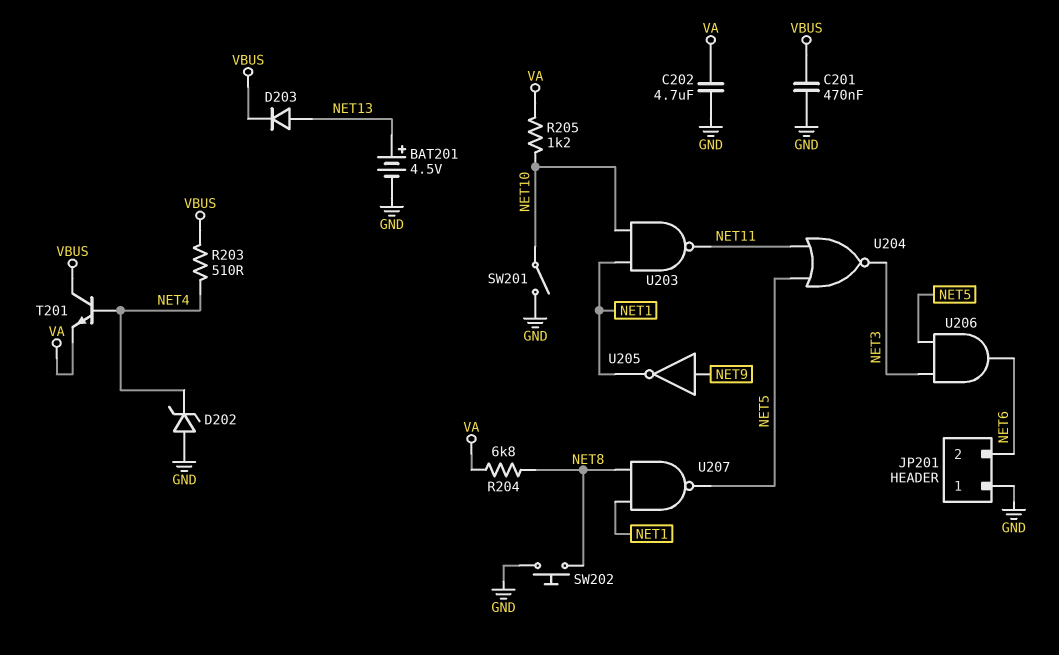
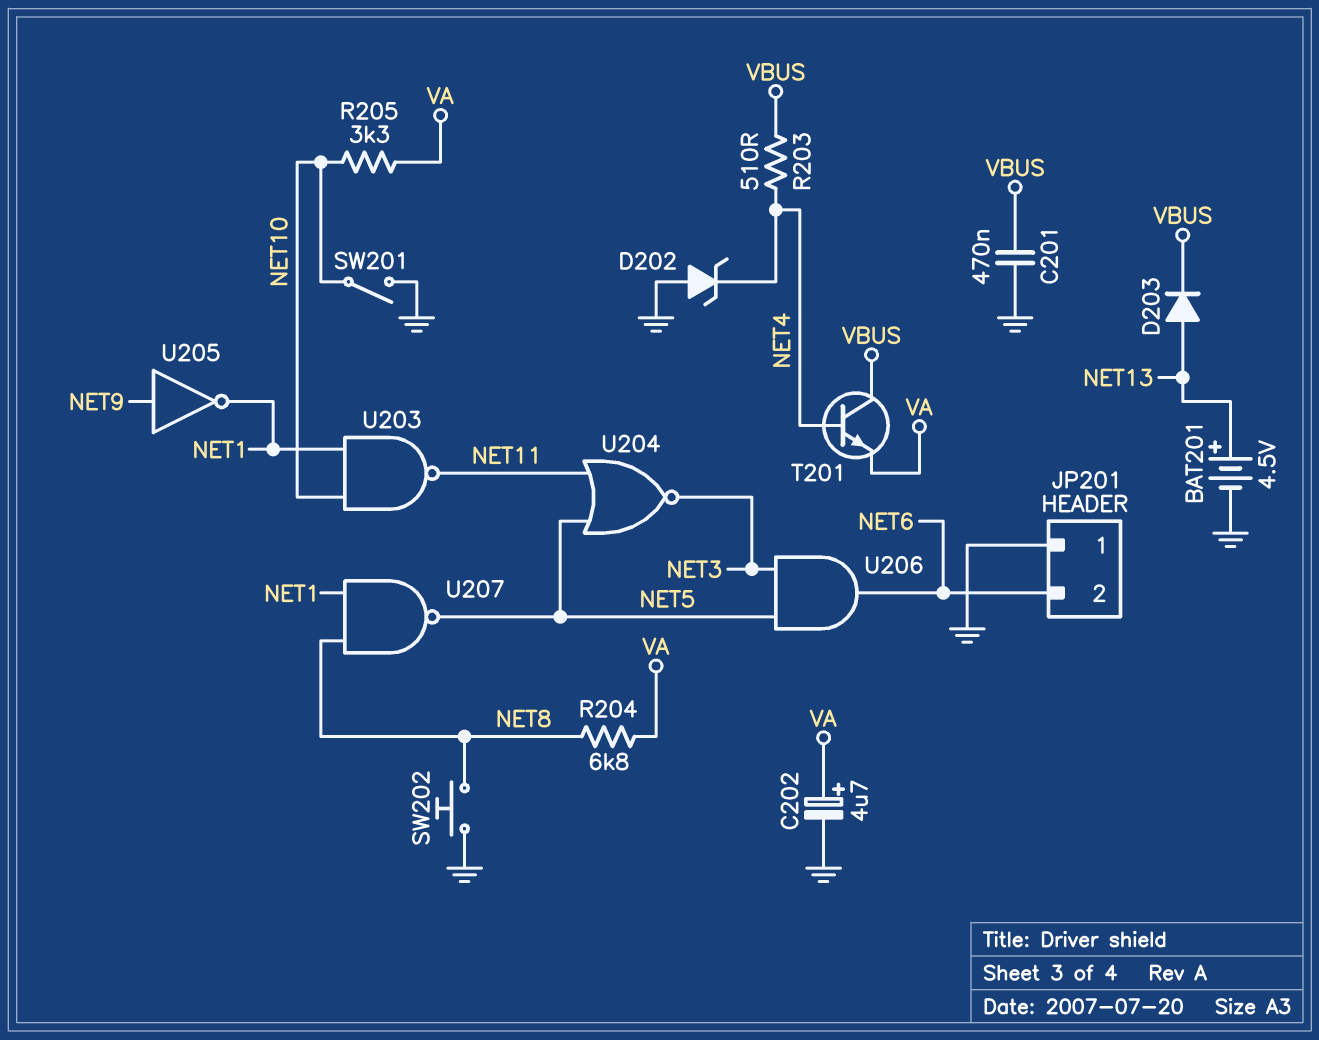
C202: 4.7uF (GND, VA) -> 4.7uF (plus VA, minus GND)
R205: 1.2k (NET10, VA) -> 3.3k (NET10, VA)

